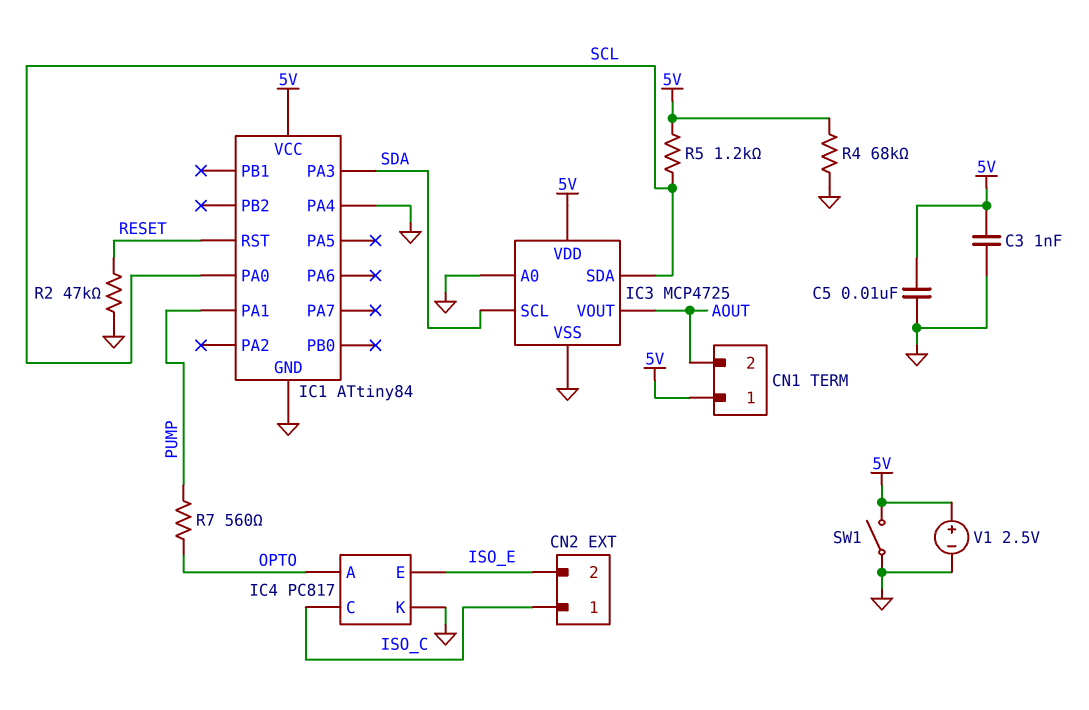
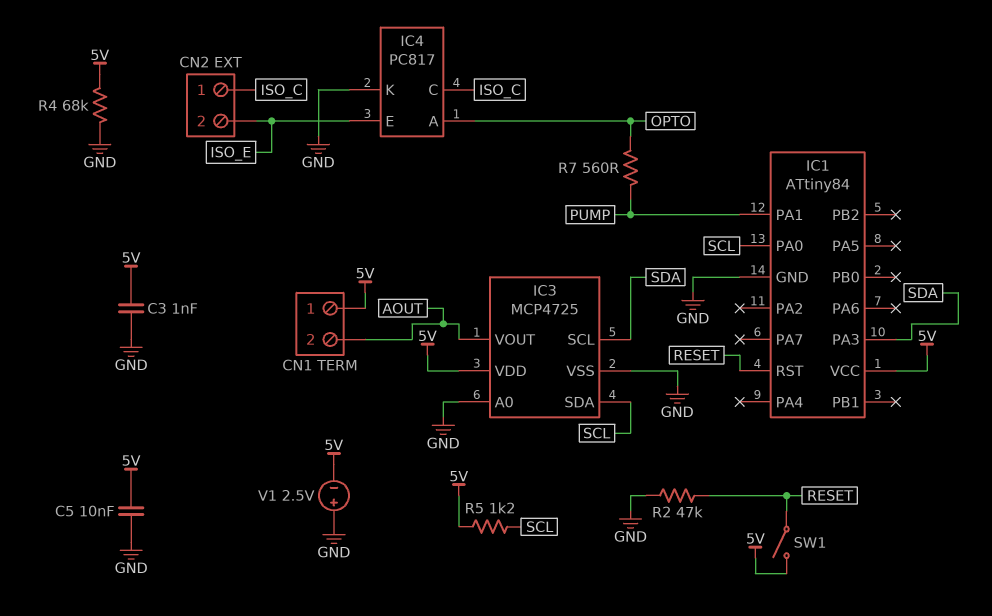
IC1 pin PA4: GND -> none
SW1: switch (5V, GND) -> switch (5V, RESET)
V1: 2.5V (plus 5V, minus GND) -> 2.5V (plus GND, minus 5V)

